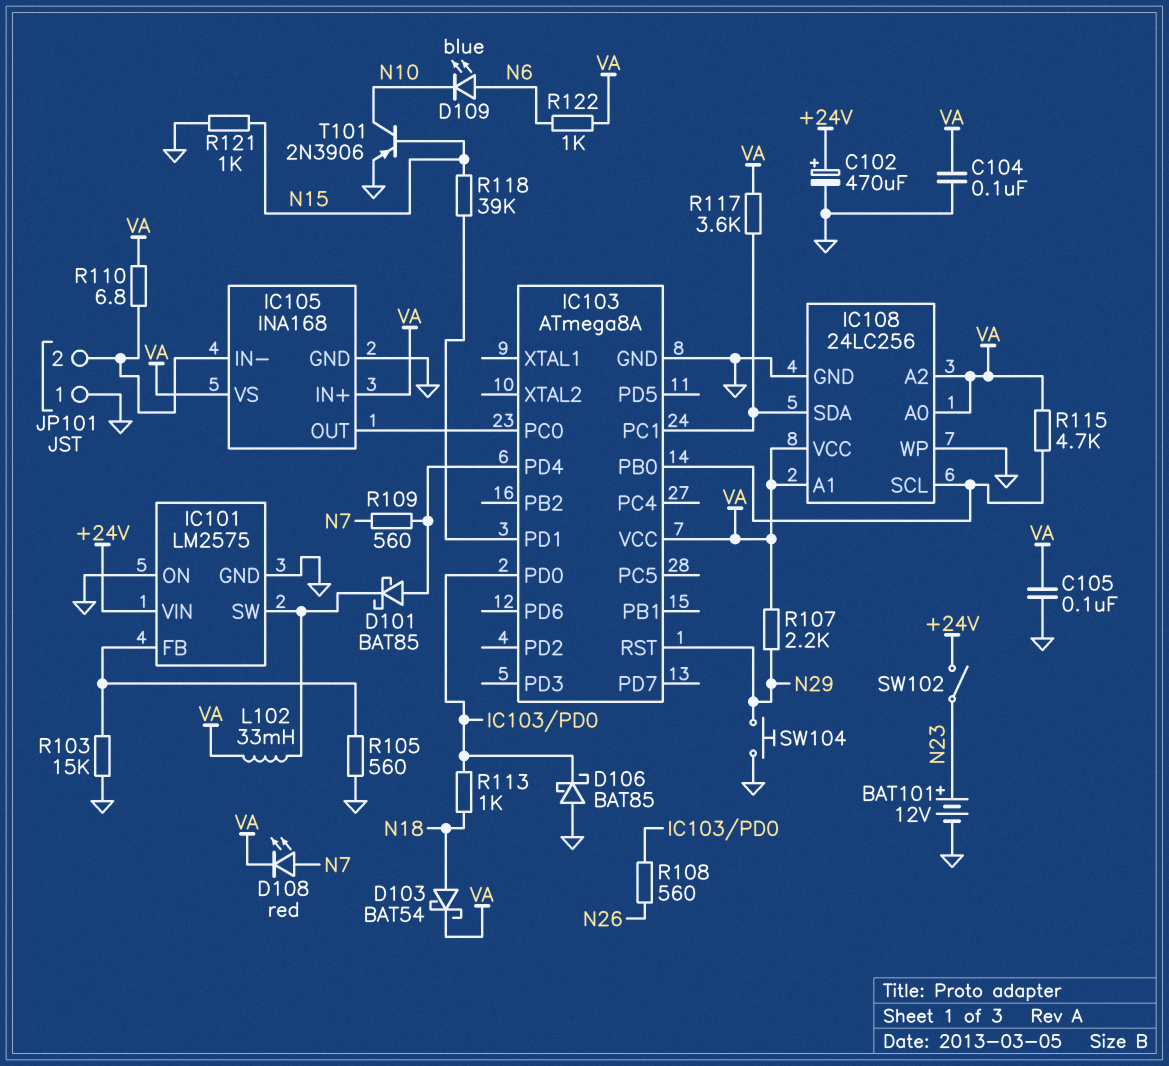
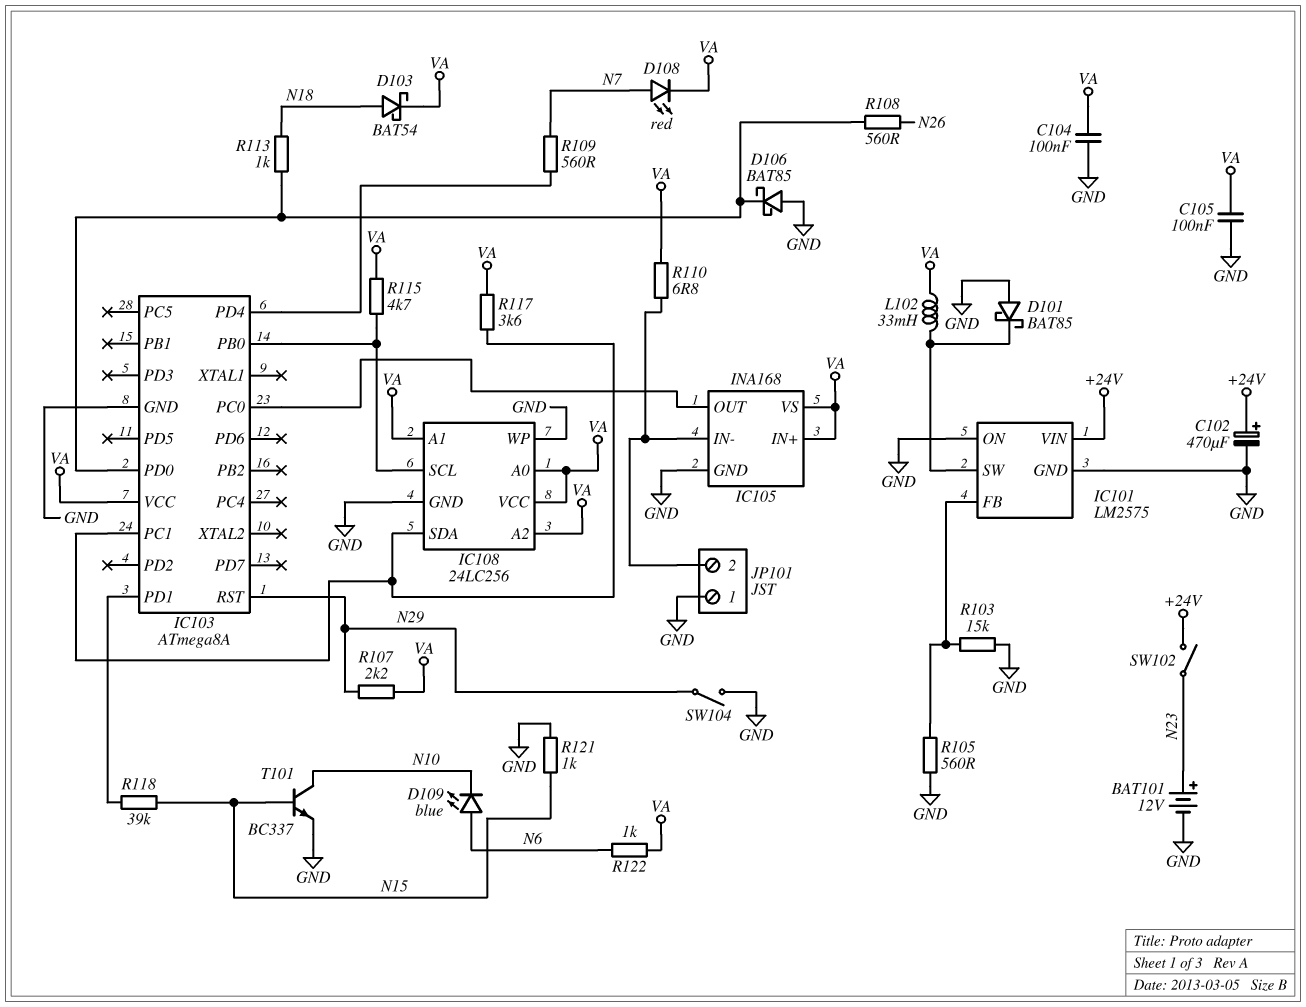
D101: schottky BAT85 (A IC103/PD4, K IC101/SW) -> schottky BAT85 (A GND, K IC101/SW)
SW104: button (GND, N29) -> switch (GND, N29)
T101: PNP 2N3906 (B N15, C N10, E GND) -> NPN BC337 (B N15, C N10, E GND)

